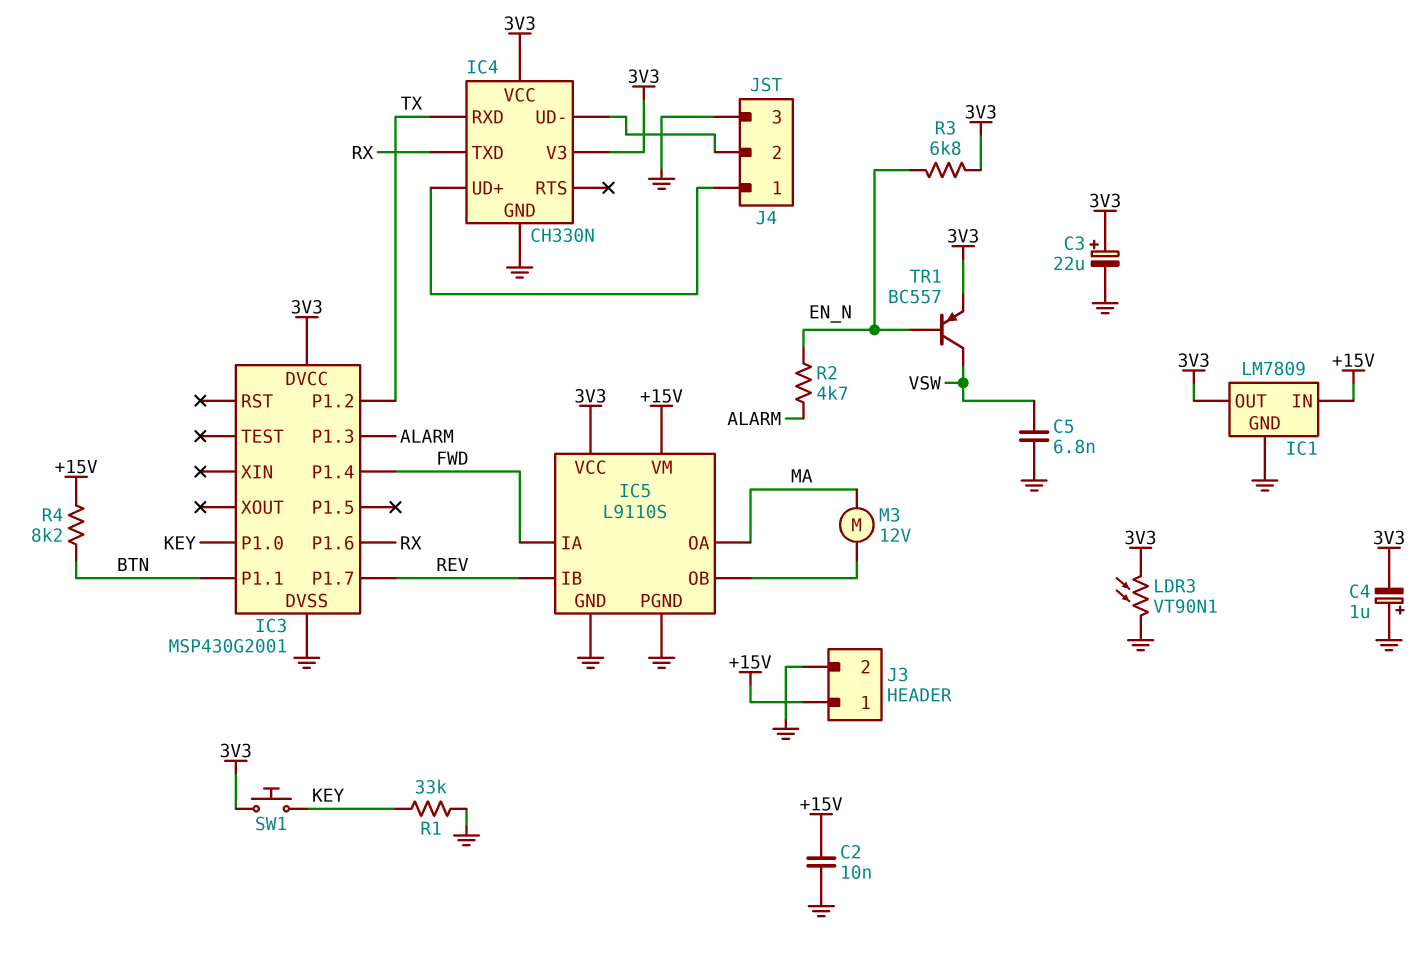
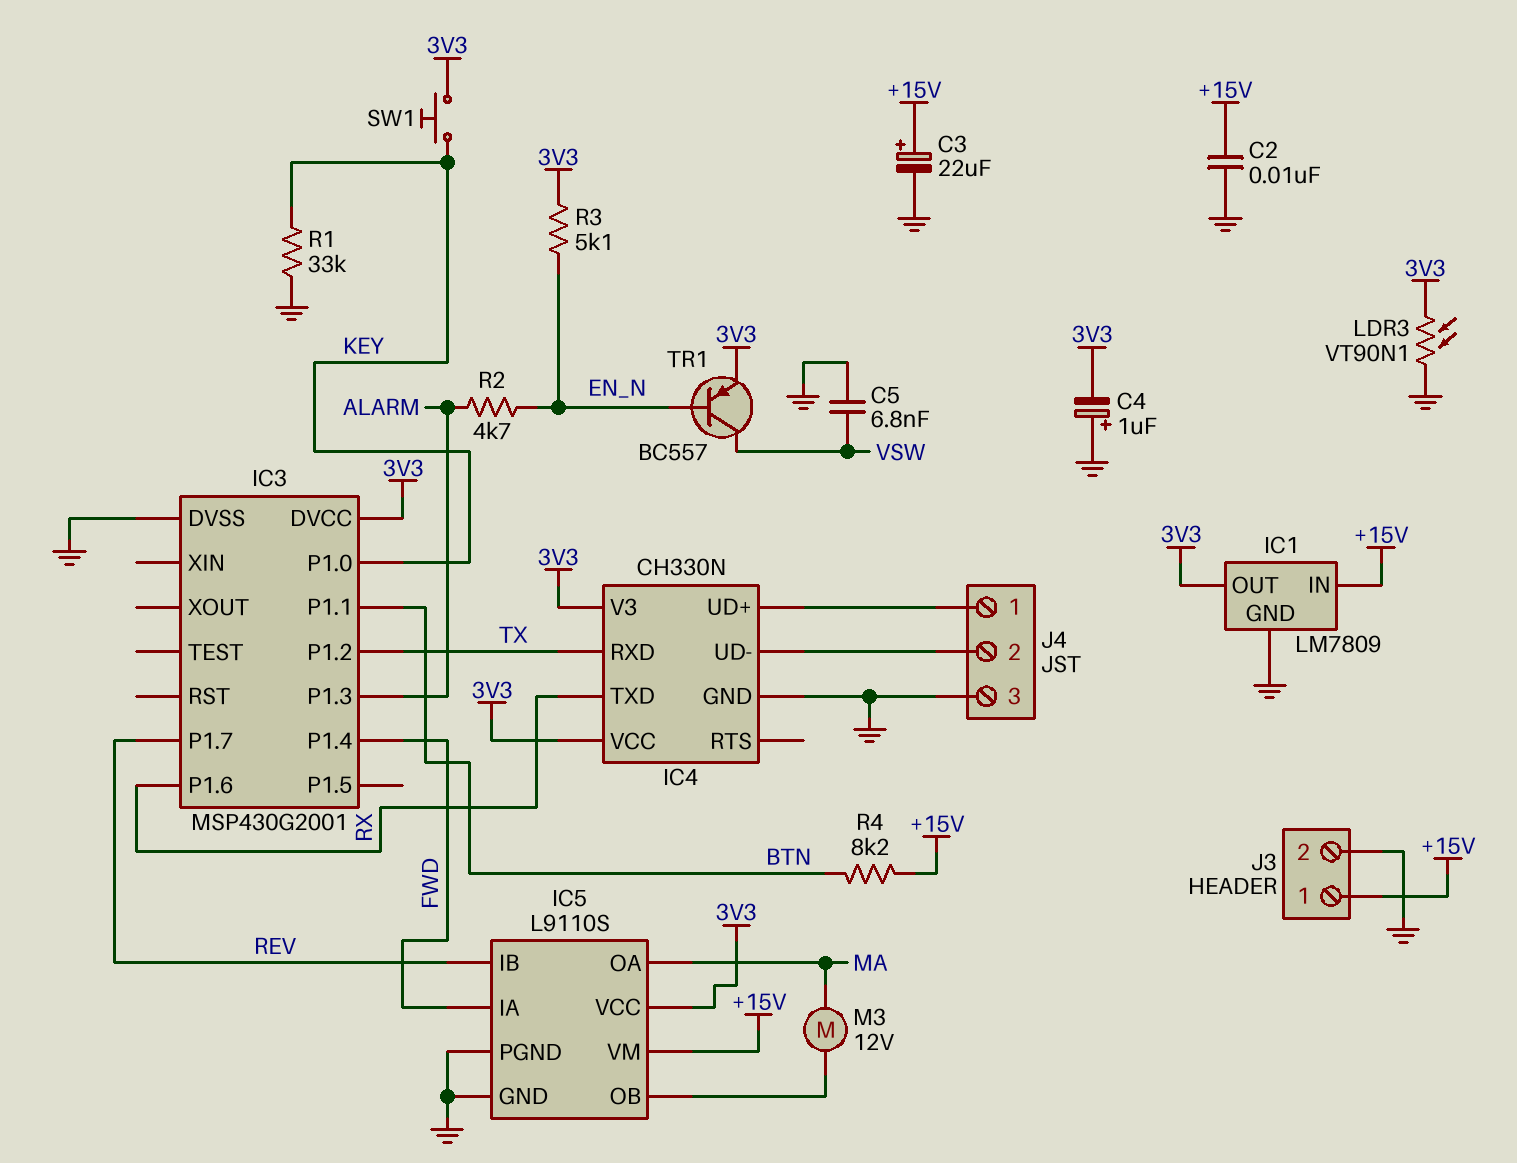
C3: 22uF (plus 3V3, minus GND) -> 22uF (plus +15V, minus GND)
R3: 6.8k (3V3, EN_N) -> 5.1k (3V3, EN_N)

